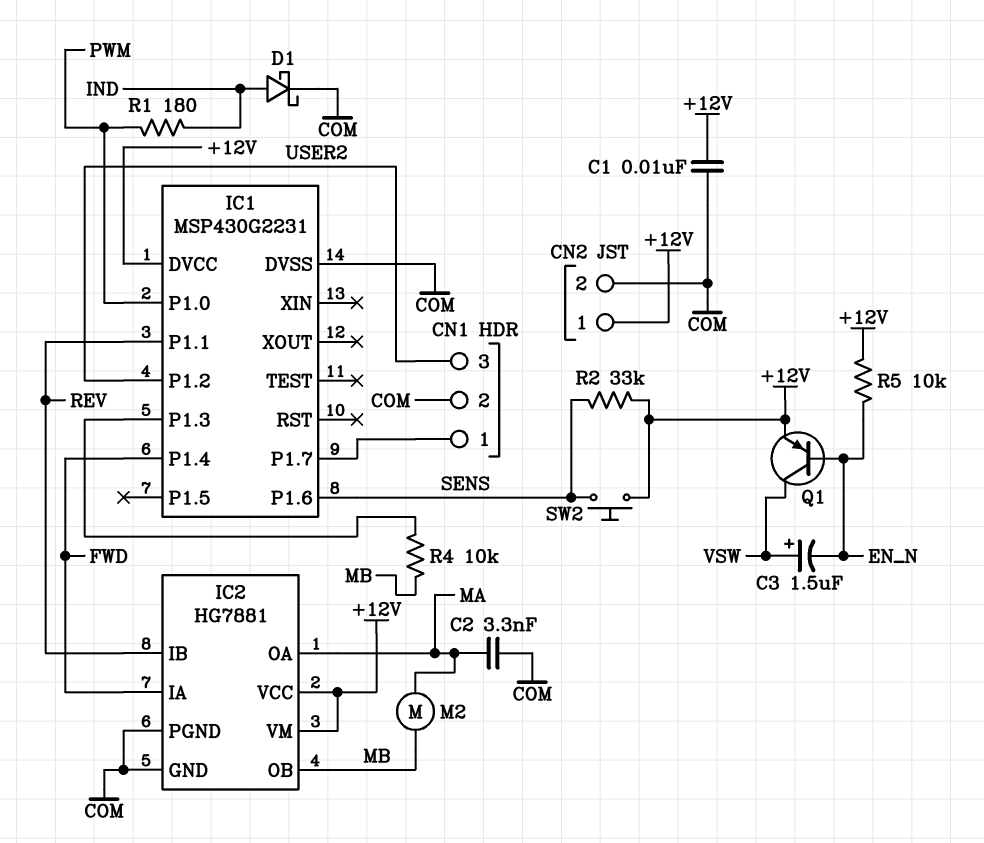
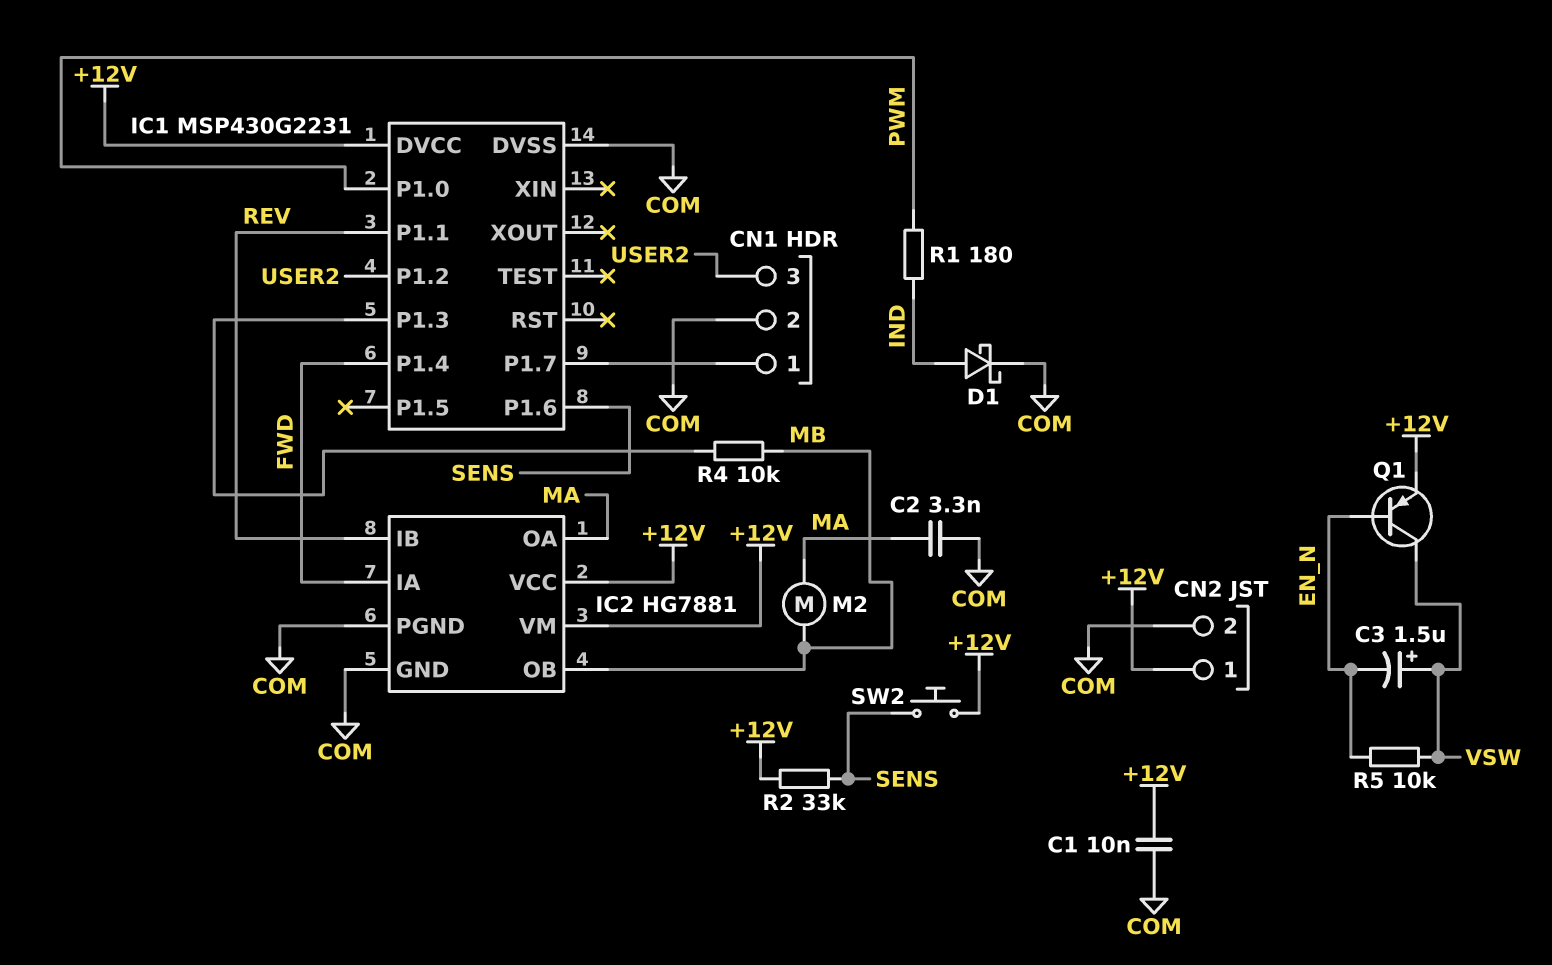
R5: 10k (+12V, EN_N) -> 10k (EN_N, VSW)

